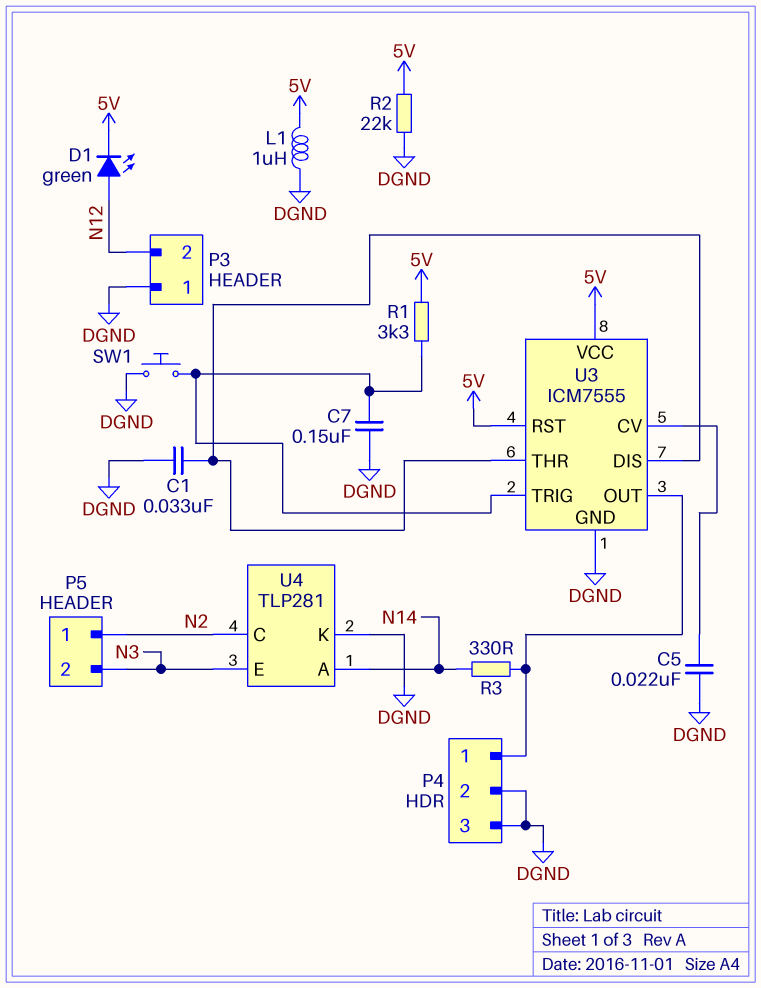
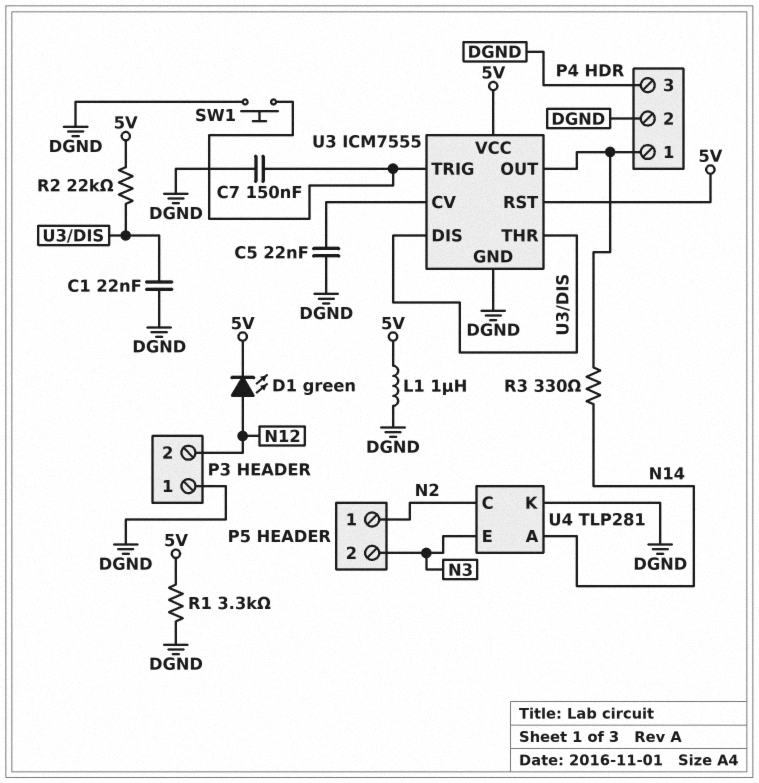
C1: 33nF (DGND, U3/DIS) -> 22nF (DGND, U3/DIS)
R1: 3.3k (5V, U3/TRIG) -> 3.3k (5V, DGND)
R2: 22k (5V, DGND) -> 22k (5V, U3/DIS)

